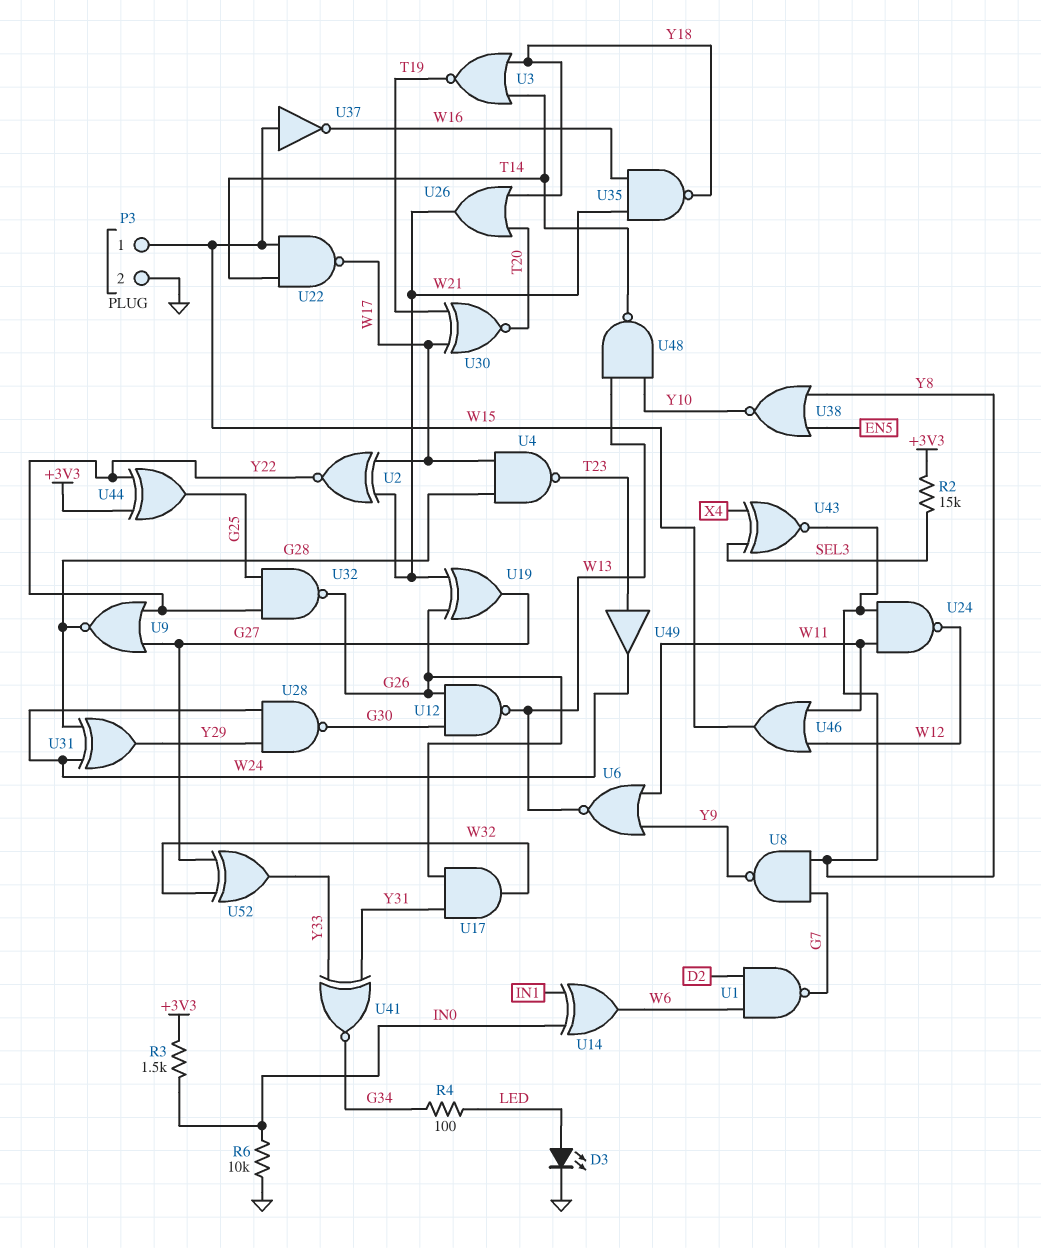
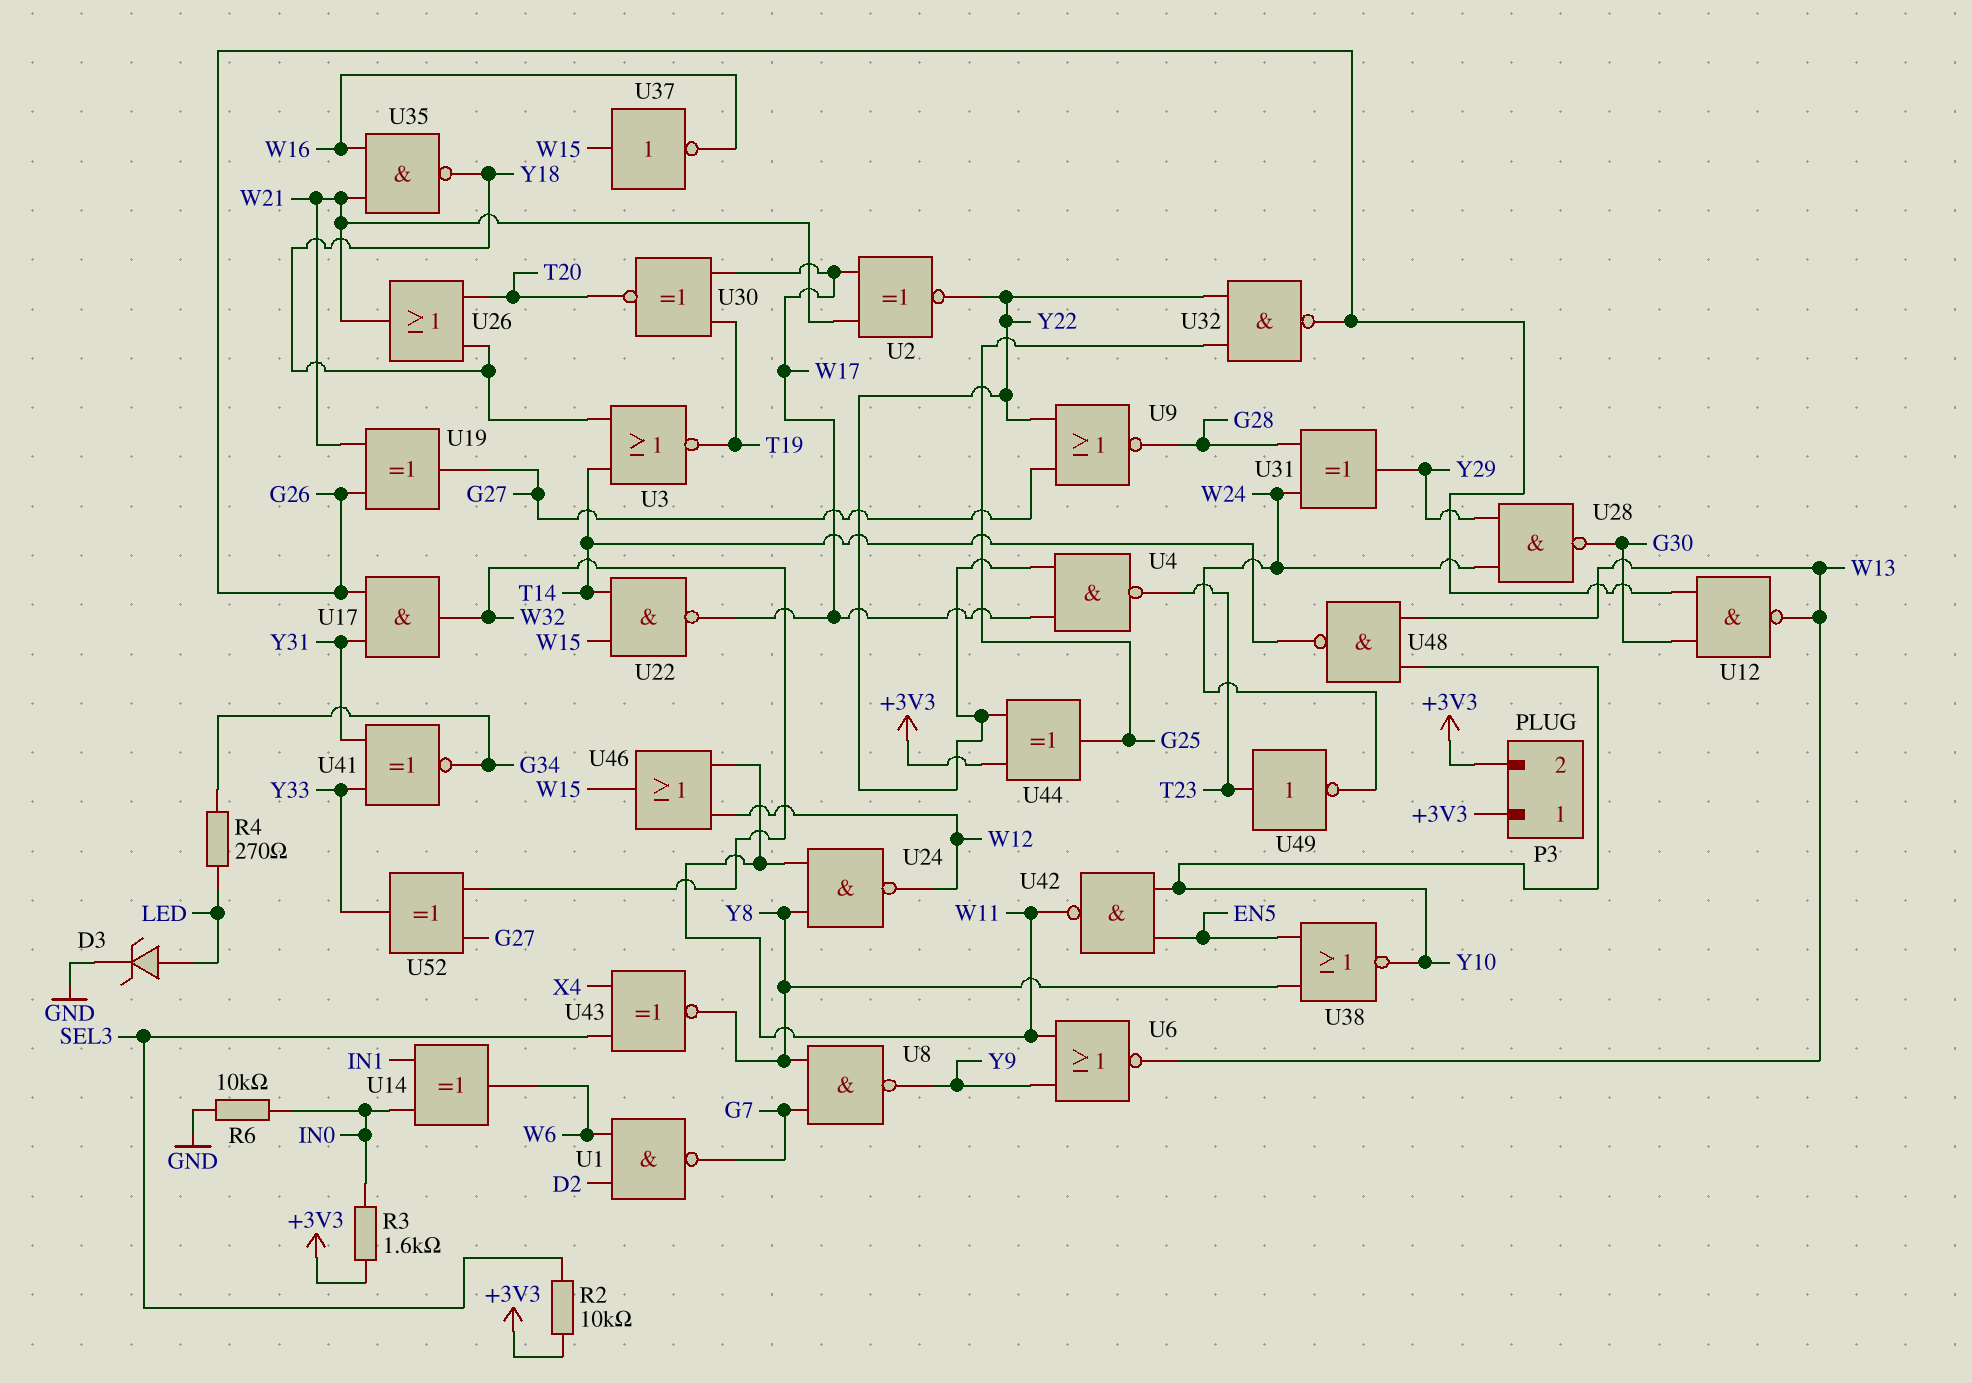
D3: LED (A LED, K GND) -> zener (A LED, K GND)
P3 pin 1: W15 -> +3V3
P3 pin 2: GND -> +3V3
R2: 15k (+3V3, SEL3) -> 10k (+3V3, SEL3)
R3: 1.5k (+3V3, IN0) -> 1.6k (+3V3, IN0)
R4: 100 (G34, LED) -> 270 (G34, LED)
U4: NAND (in G28, in W17, out T23) -> NAND (in W17, in Y22, out T23)
U42: none -> NAND (in EN5, in Y10, out W11)
U49: buffer (in T23, out W24) -> NOT (in T23, out W24)

